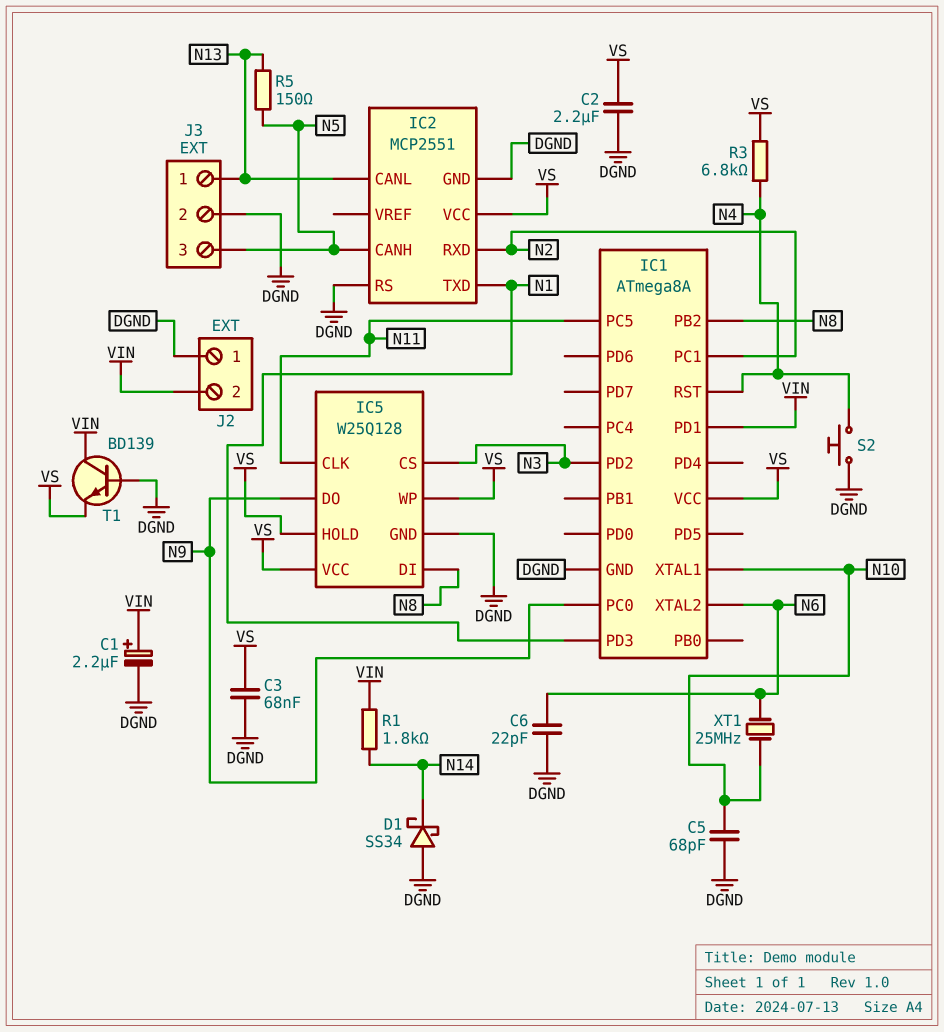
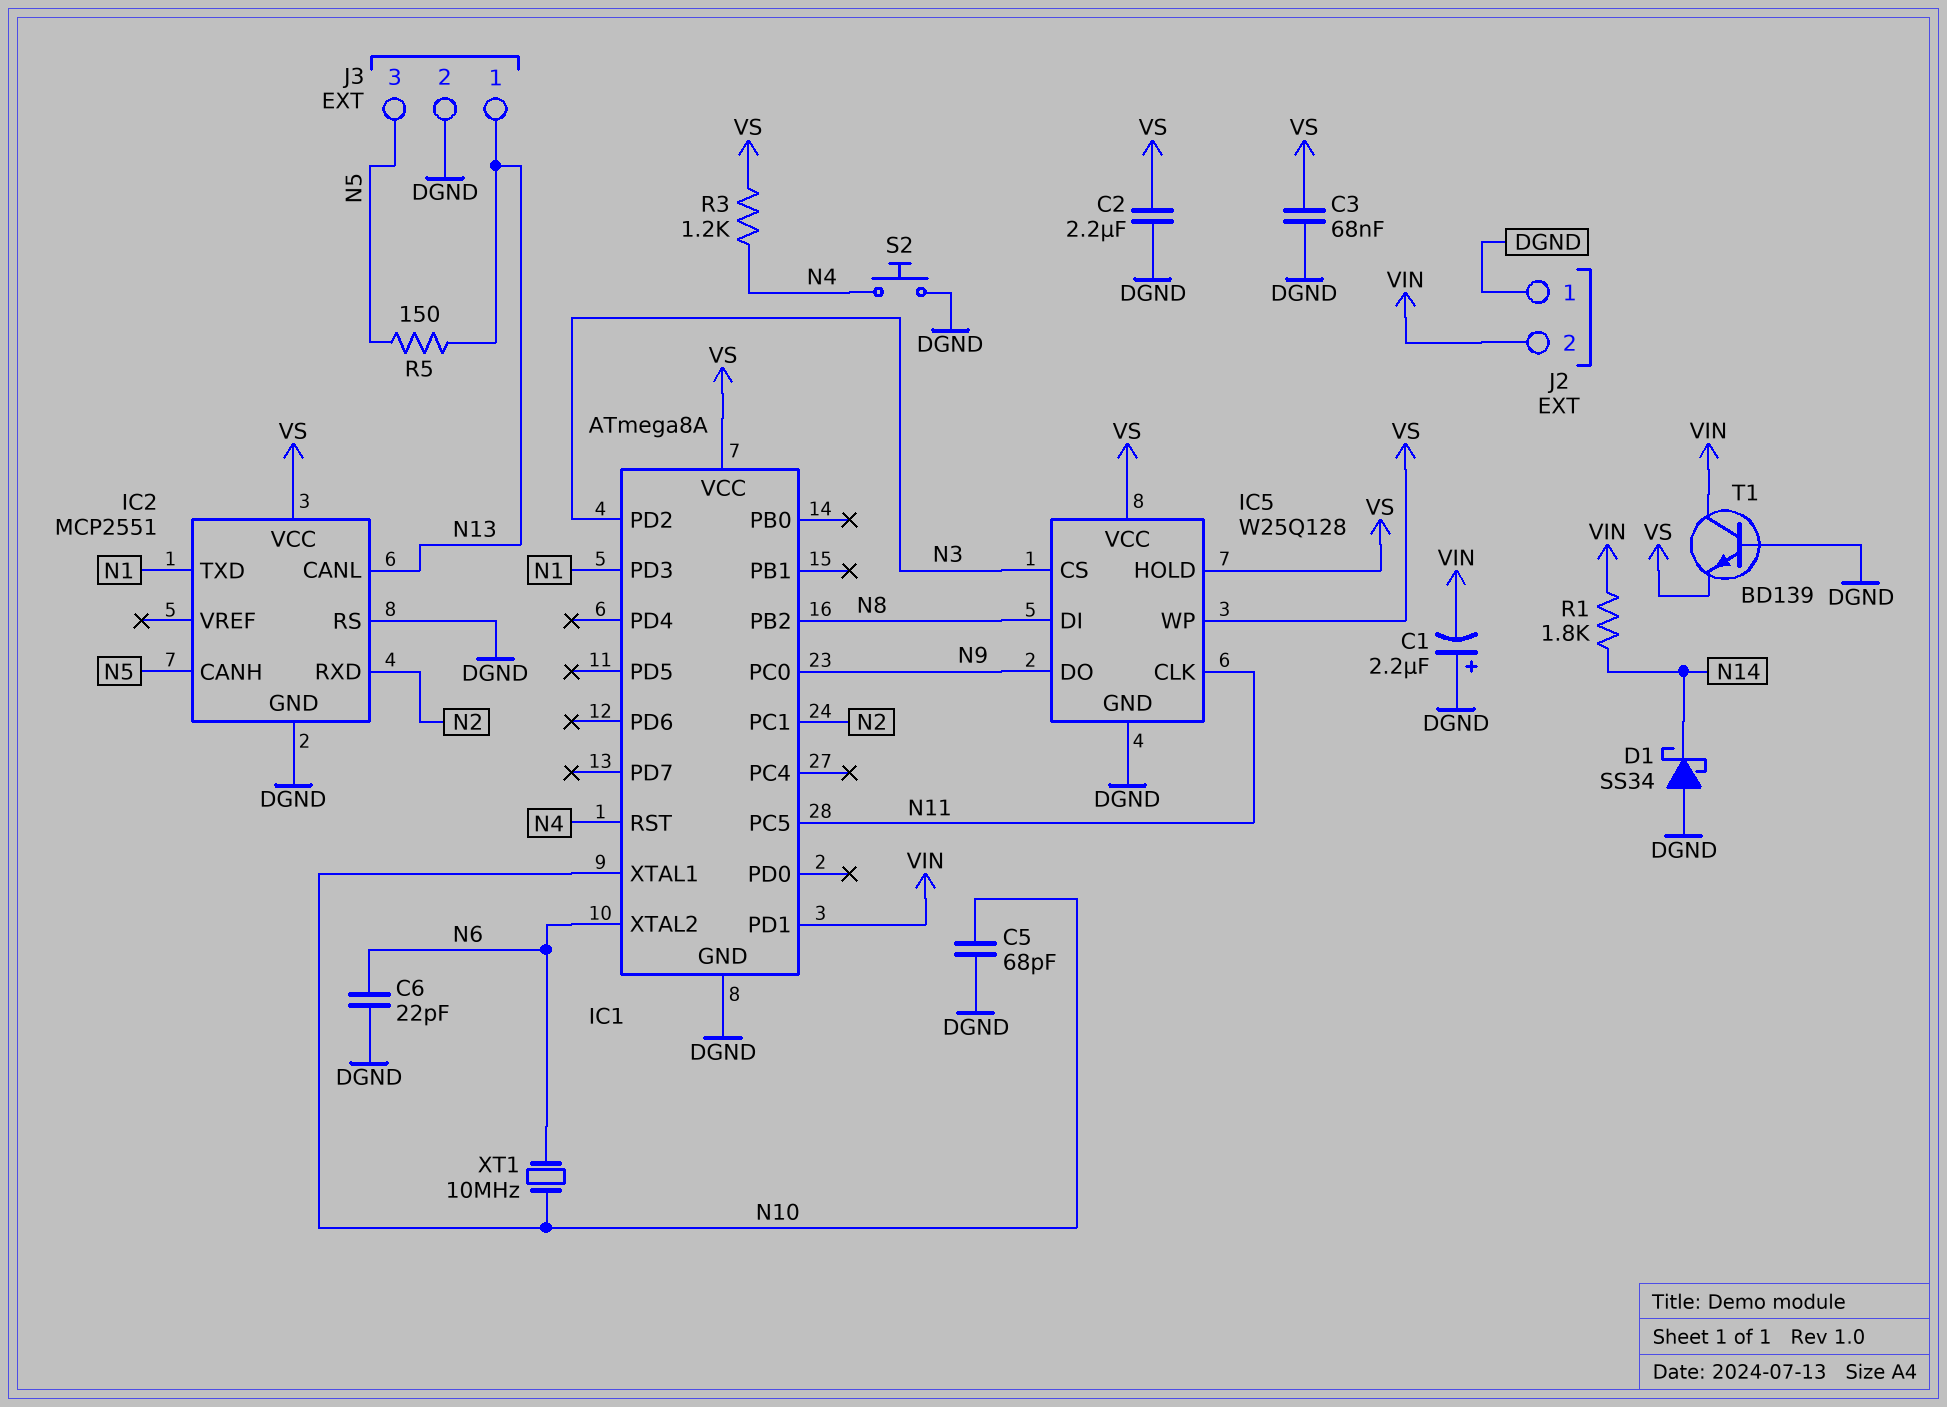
C1: 2.2uF (plus VIN, minus DGND) -> 2.2uF (plus DGND, minus VIN)
R3: 6.8k (N4, VS) -> 1.2k (N4, VS)
XT1: 25MHz (N6, N10) -> 10MHz (N6, N10)

